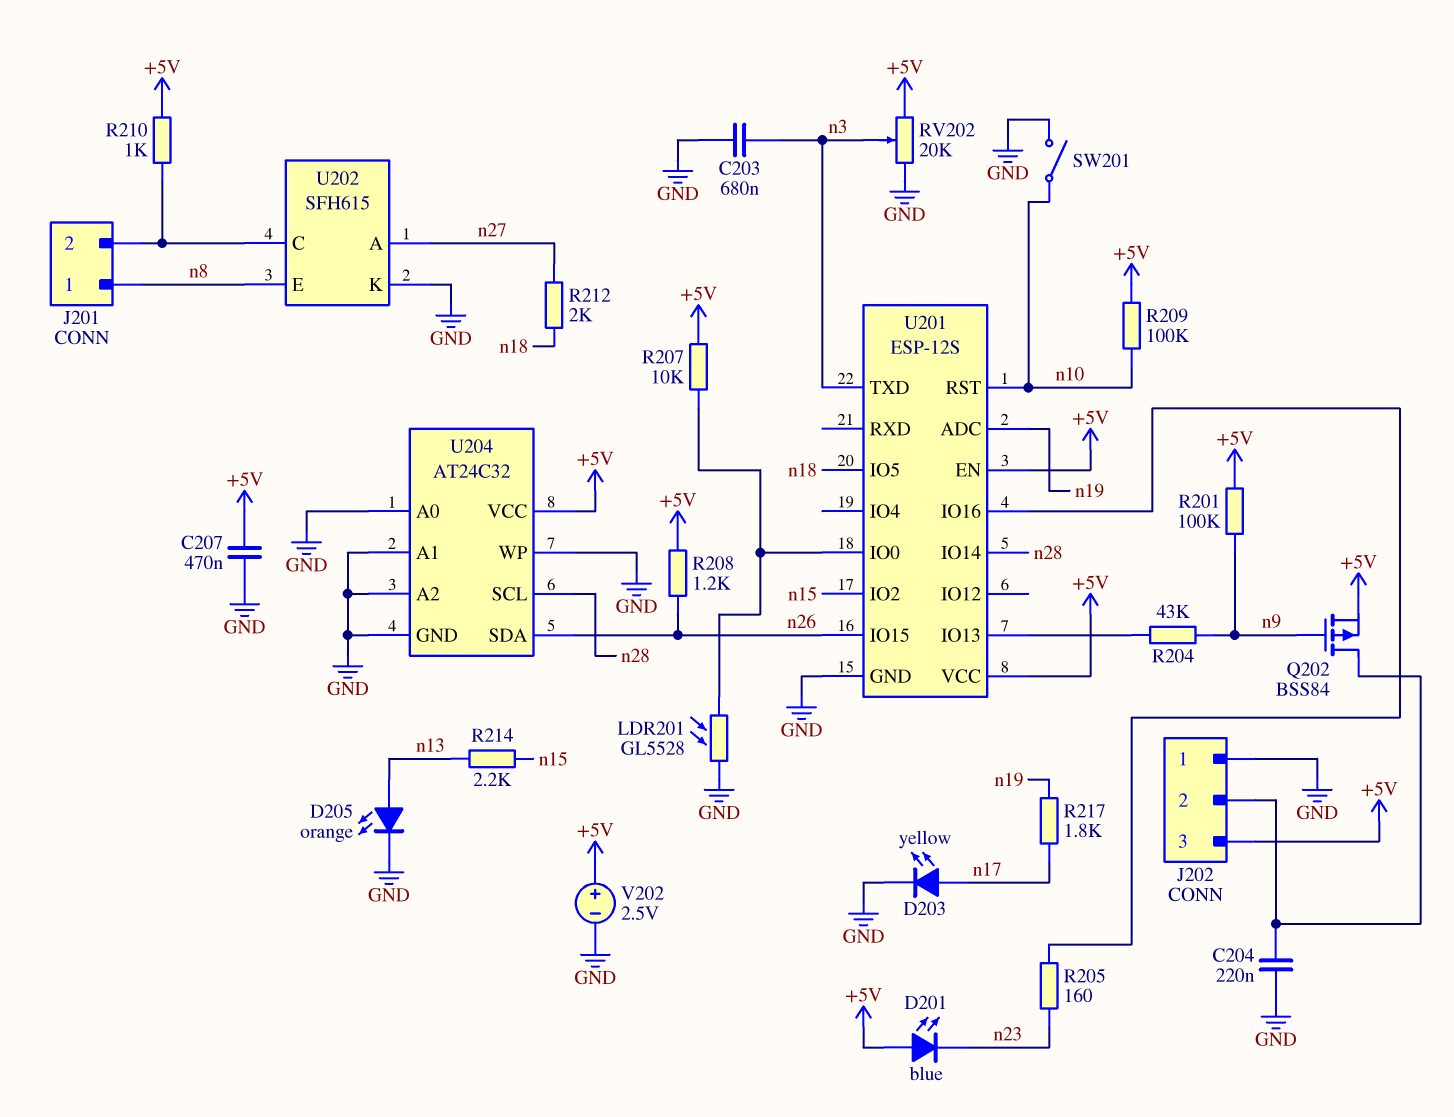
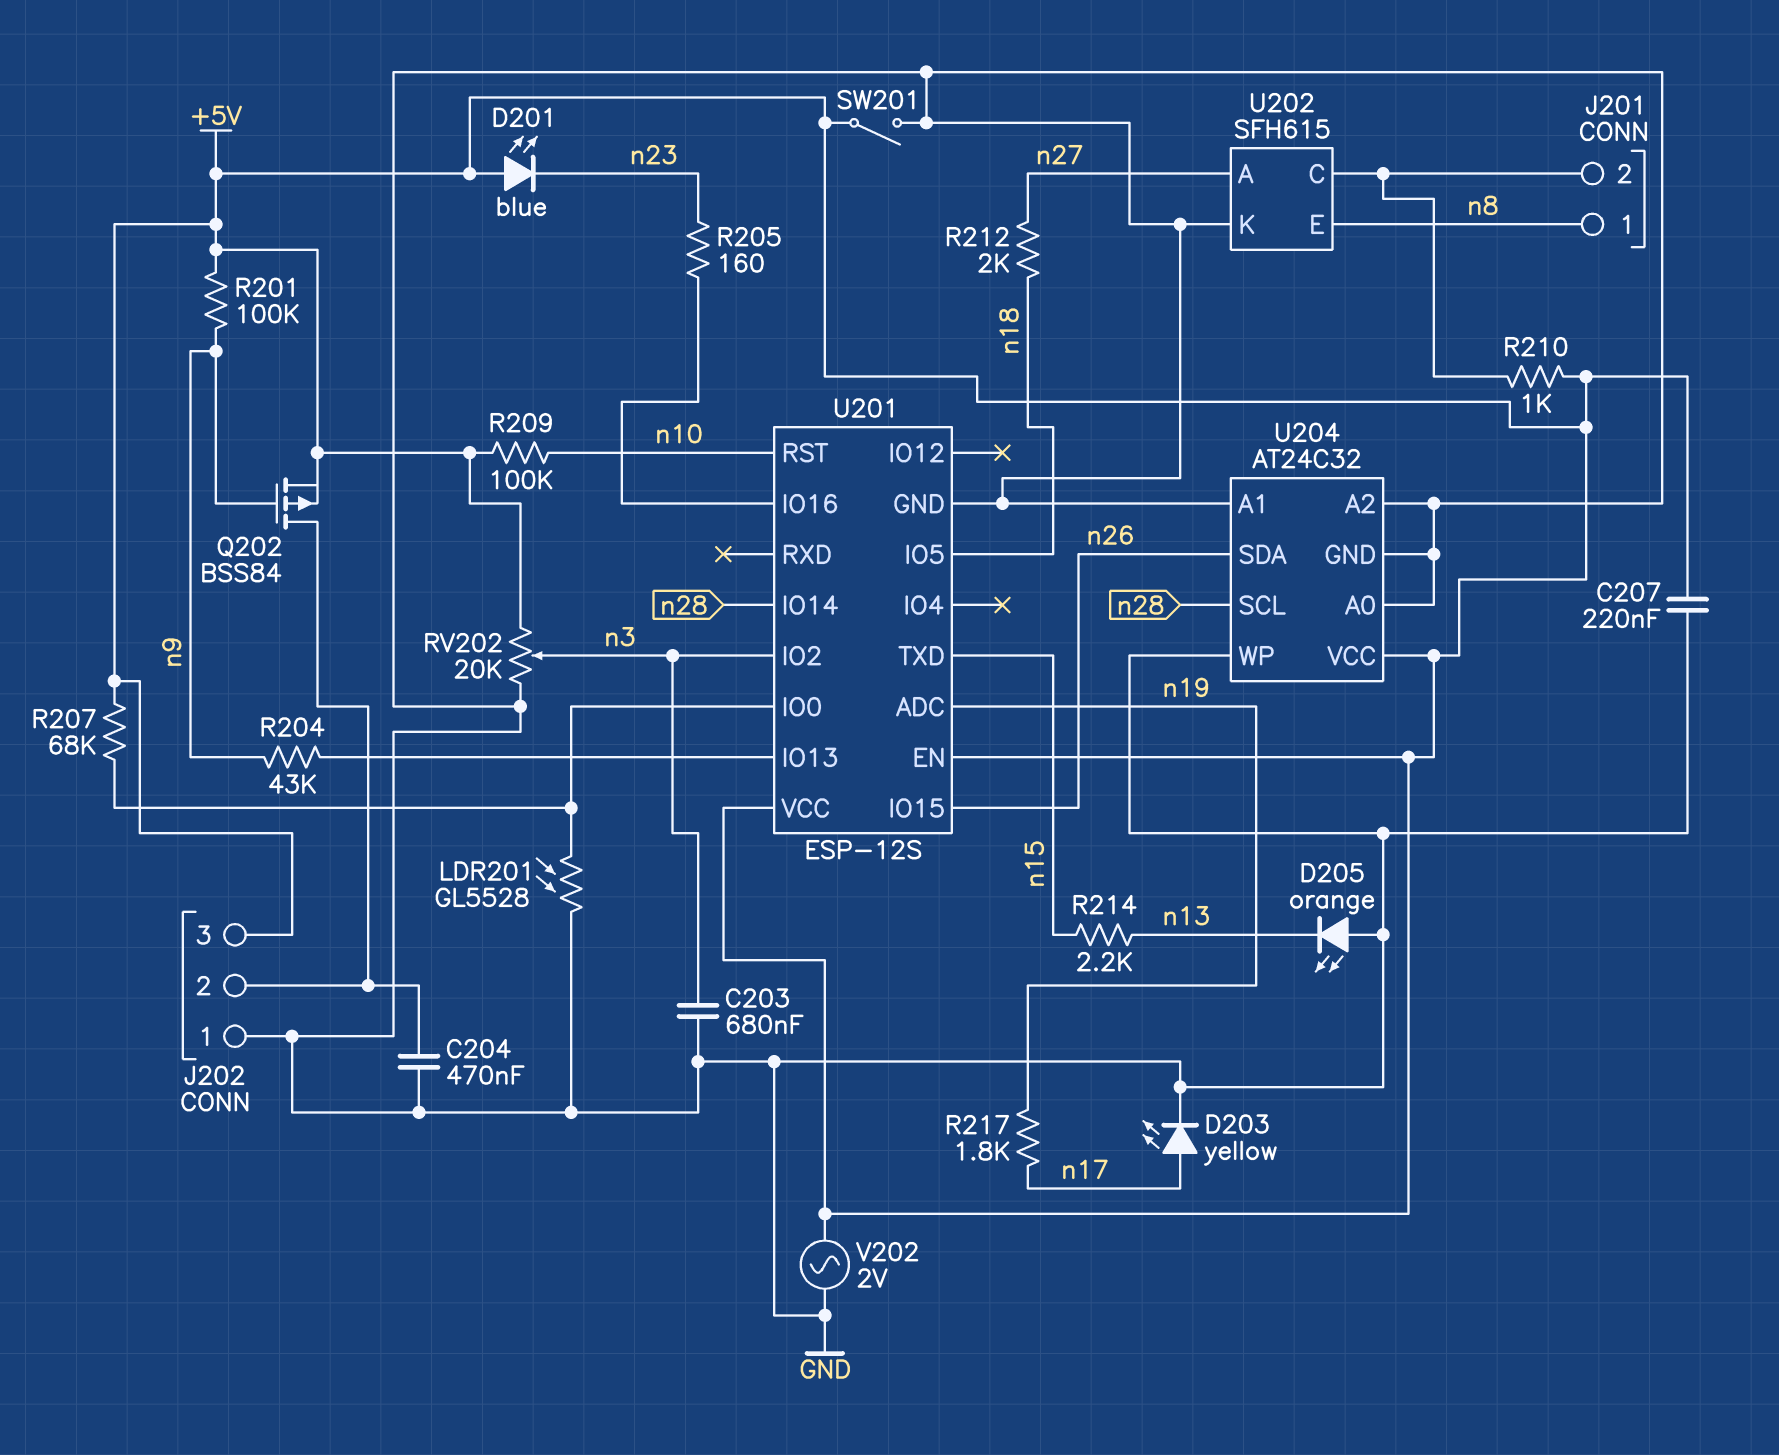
C204: 220nF (GND, J202/2) -> 470nF (GND, J202/2)
C207: 470nF (+5V, GND) -> 220nF (+5V, GND)
D205: LED orange (A n13, K GND) -> LED orange (A GND, K n13)
R207: 10k (+5V, U201/IO0) -> 68k (+5V, U201/IO0)
R208: 1.2k (+5V, n26) -> none
SW201: switch (GND, n10) -> switch (+5V, GND)
U201 pin IO2: n15 -> n3
U201 pin TXD: n3 -> n15
V202: 2.5V (plus +5V, minus GND) -> AC 2V (+5V, GND)

